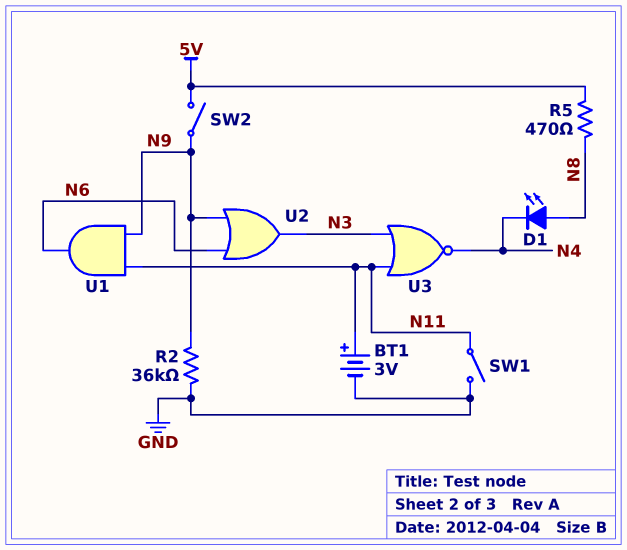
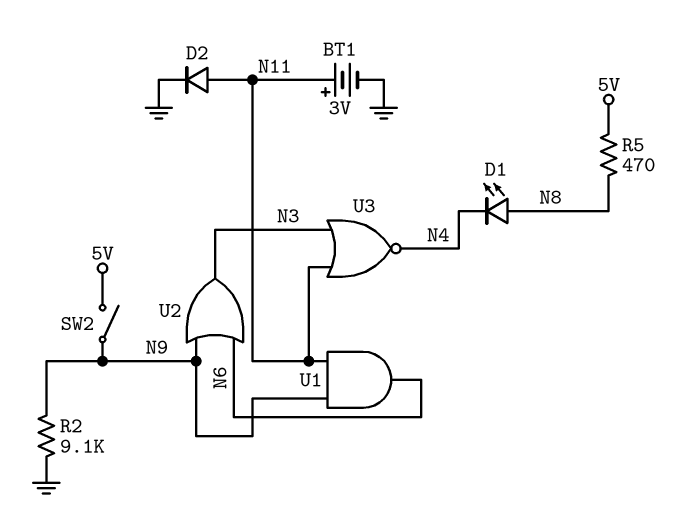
D2: none -> diode (A N11, K GND)
R2: 36k (GND, N9) -> 9.1k (GND, N9)
SW1: switch (GND, N11) -> none

